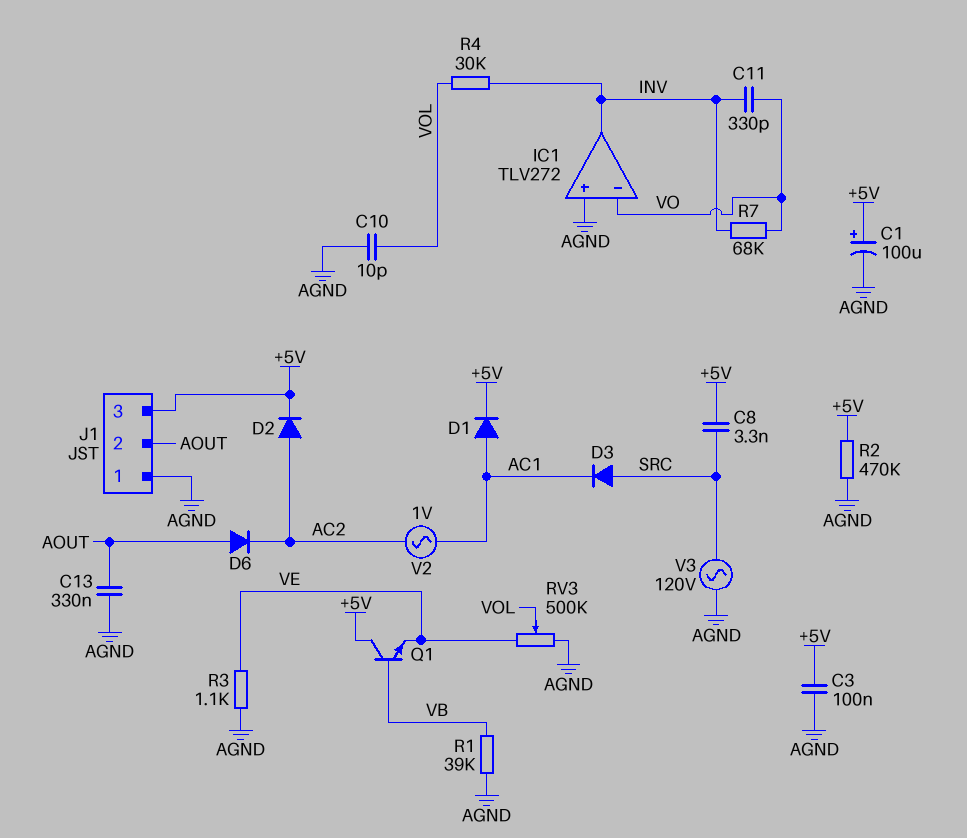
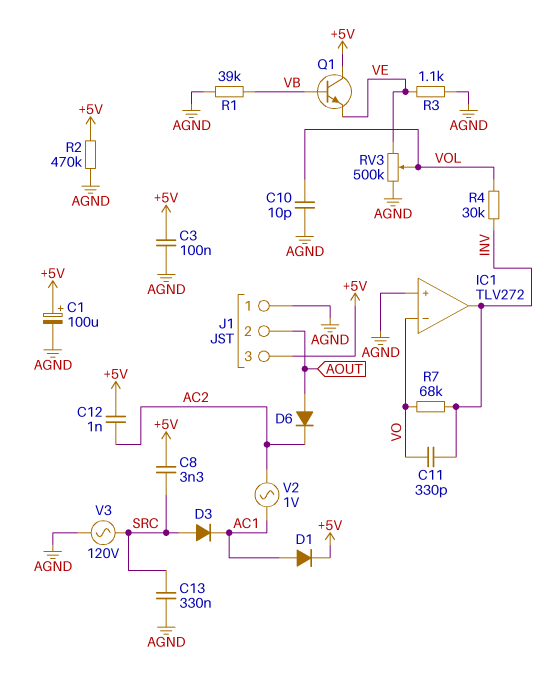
C12: none -> 1nF (+5V, AC2)
C13: 330nF (AGND, AOUT) -> 330nF (AGND, SRC)
D2: diode (A AC2, K +5V) -> none

